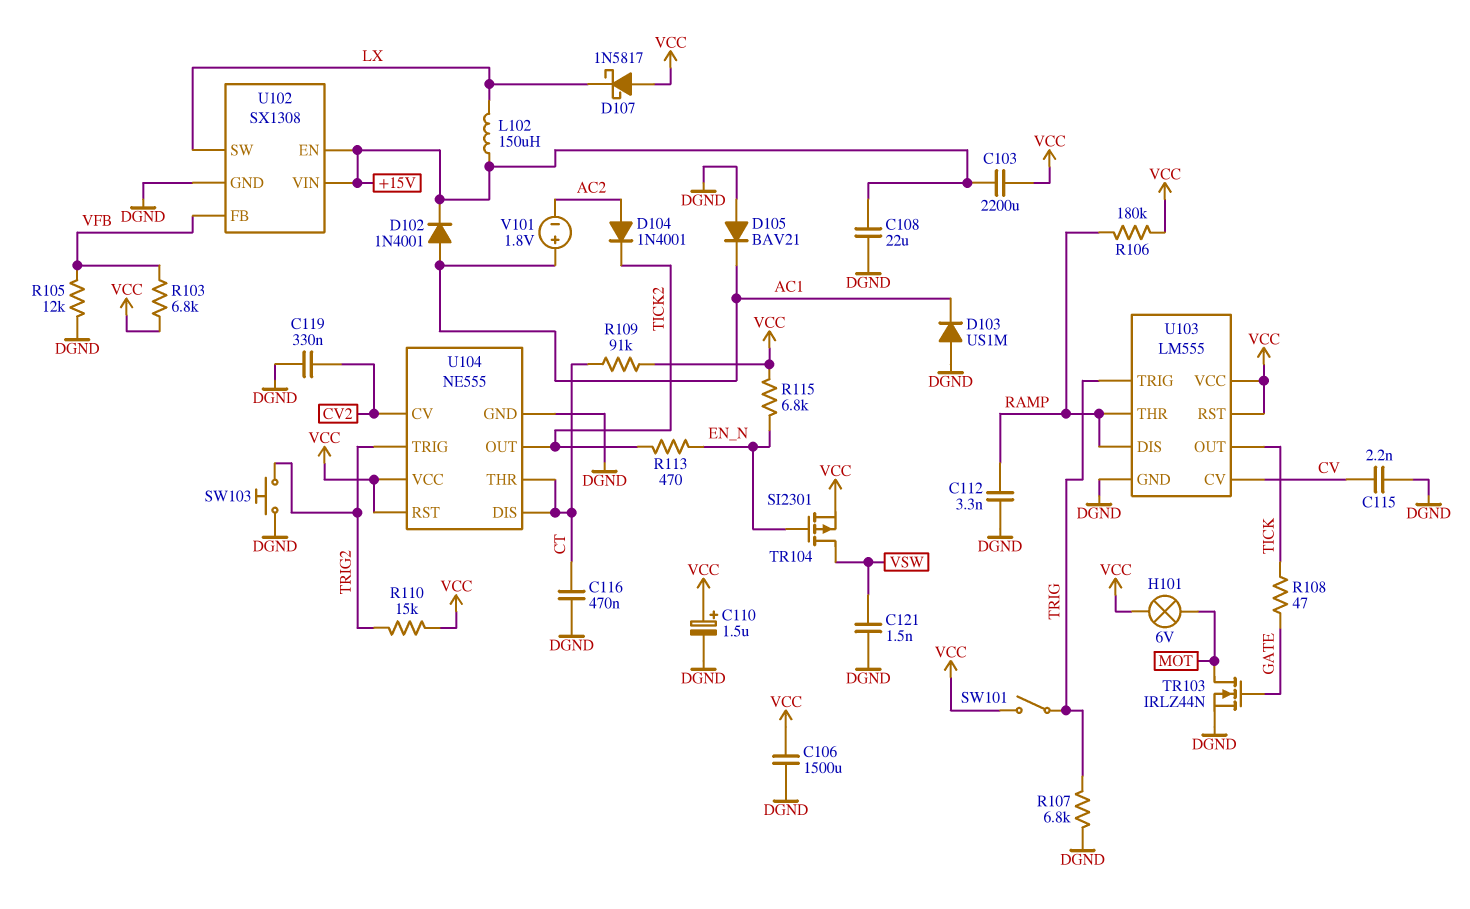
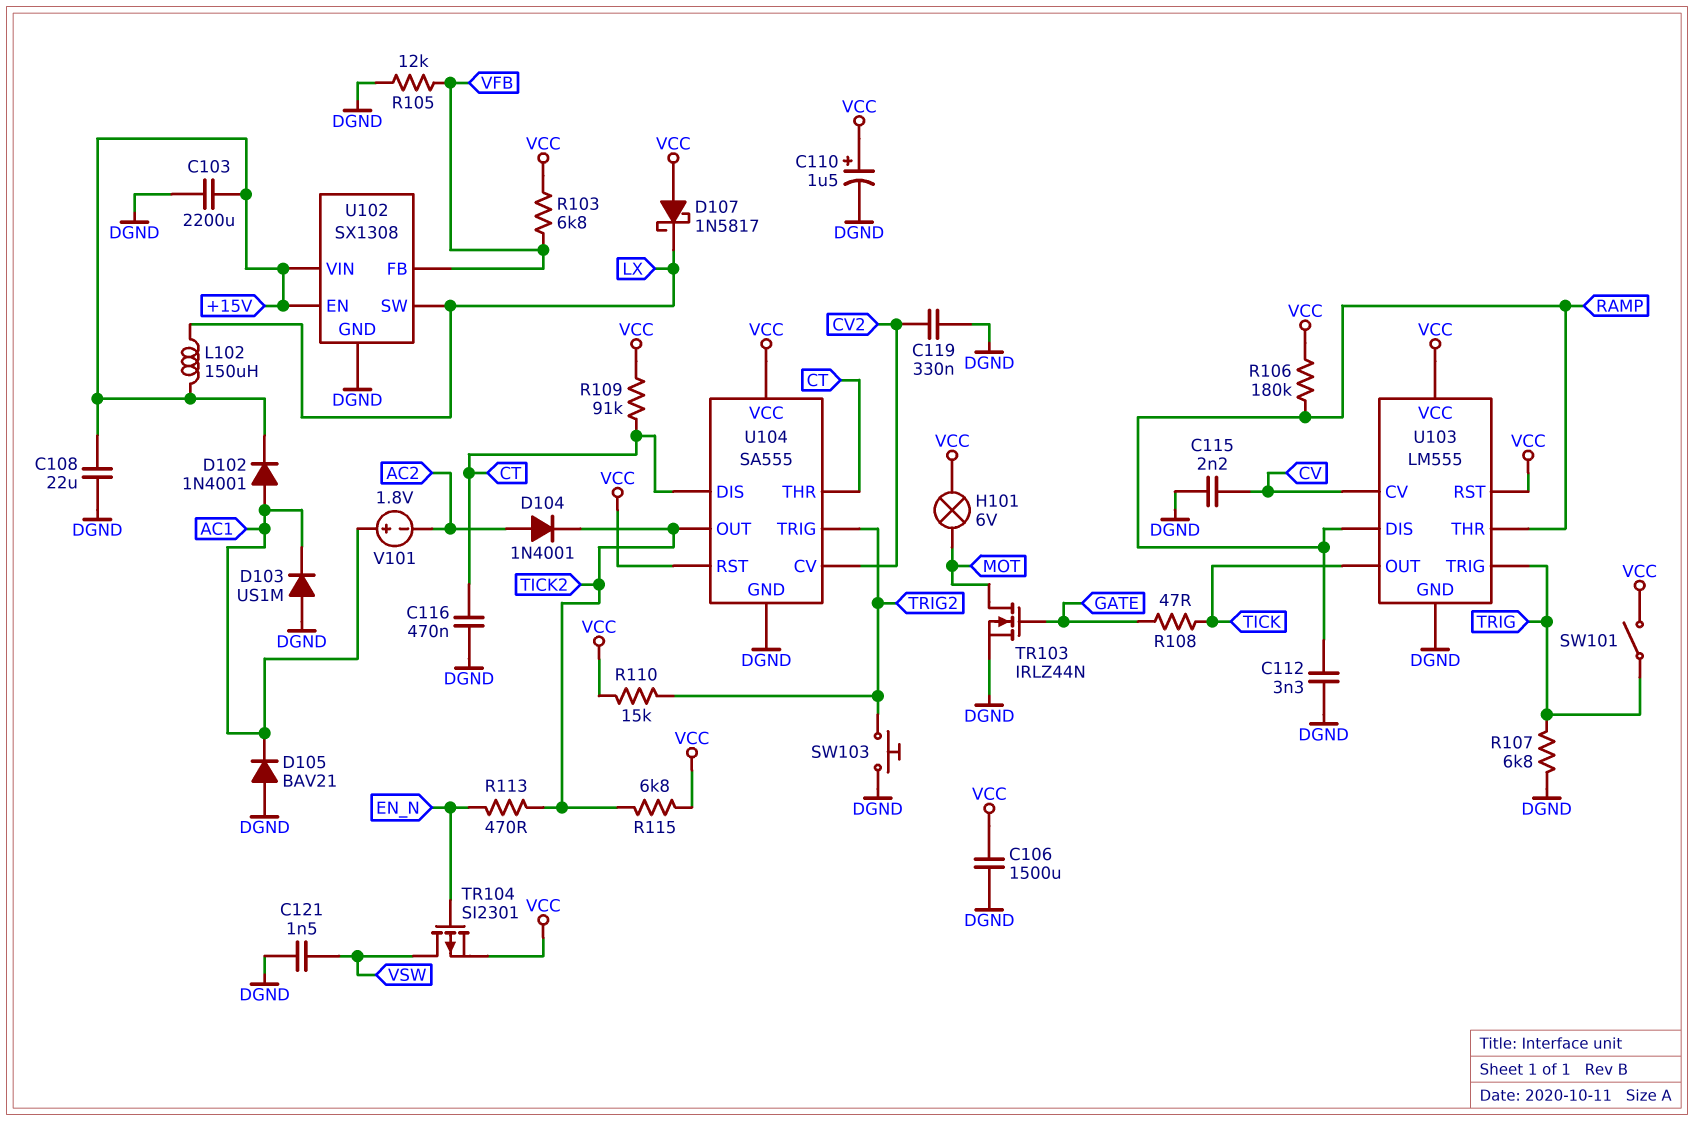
C103: 2200uF (+15V, VCC) -> 2200uF (+15V, DGND)
R115: 6.8k (EN_N, VCC) -> 6.8k (TICK2, VCC)
U104: NE555 -> SA555

